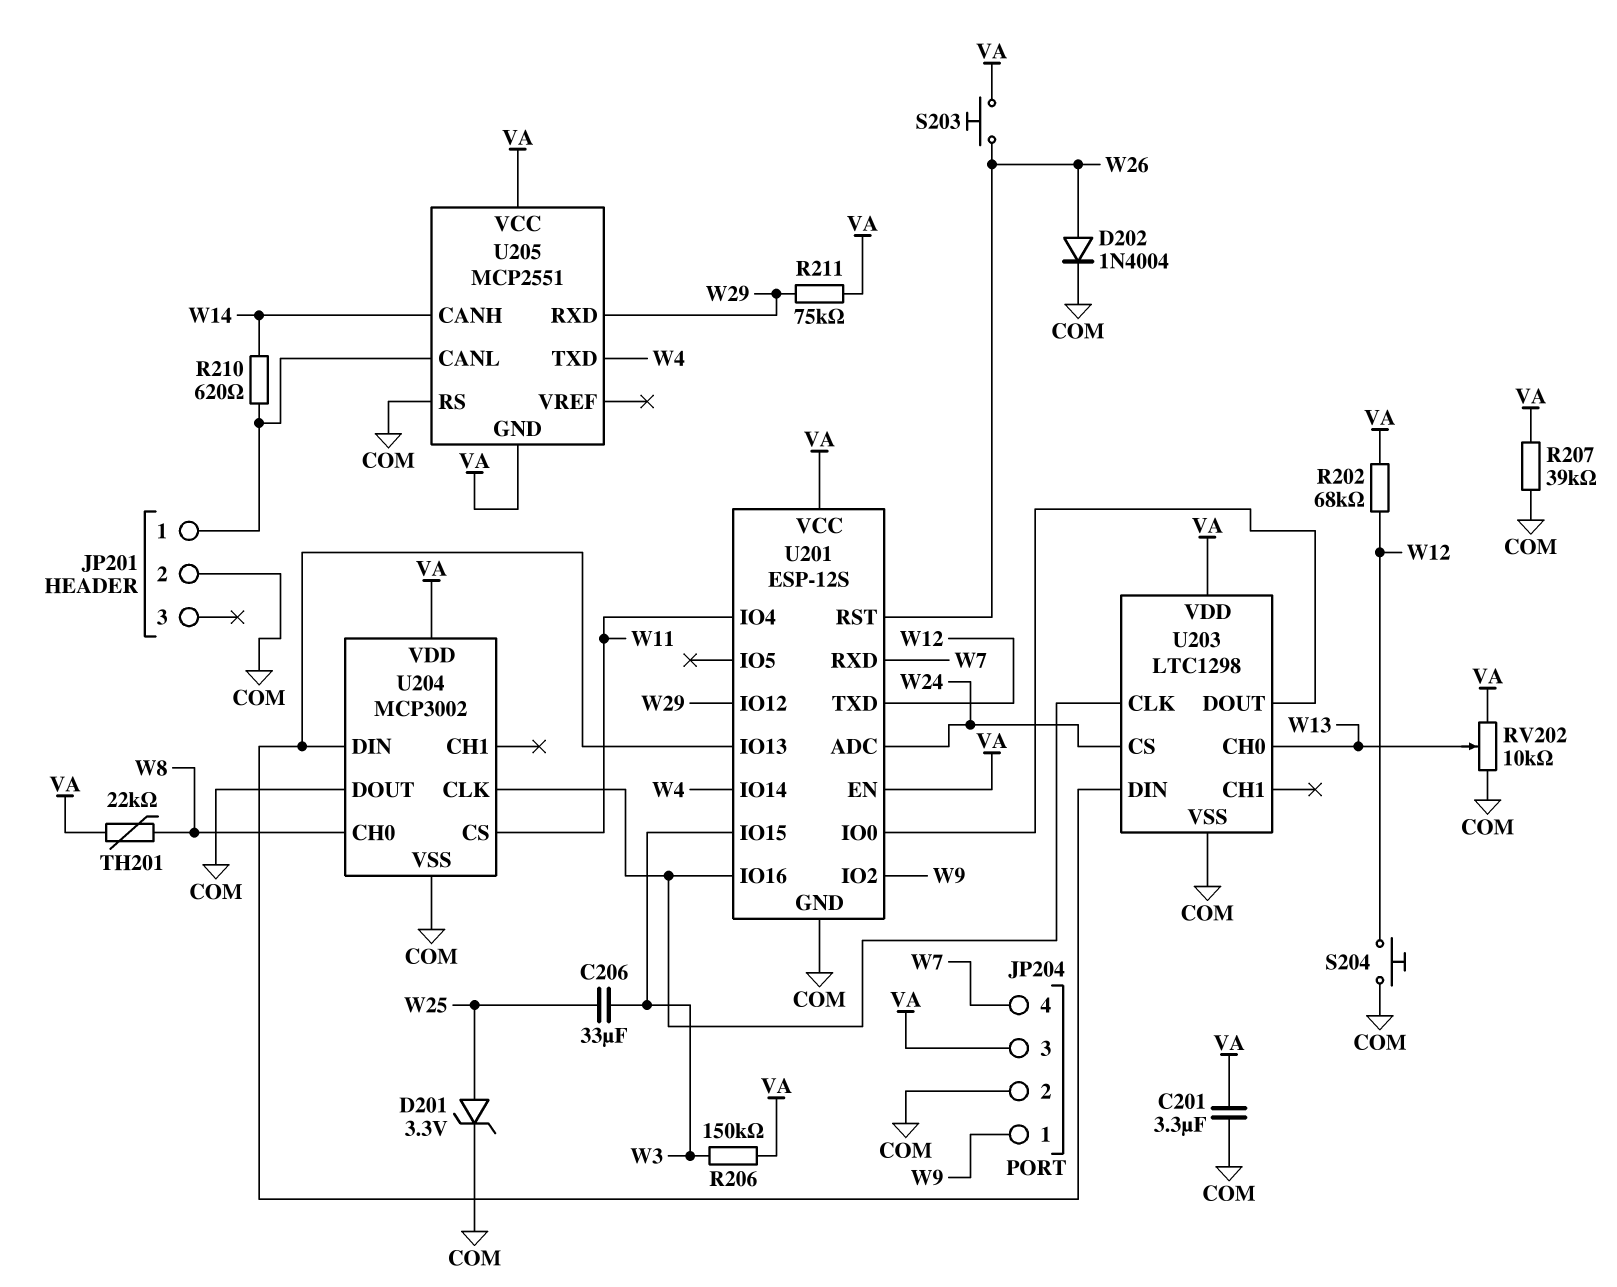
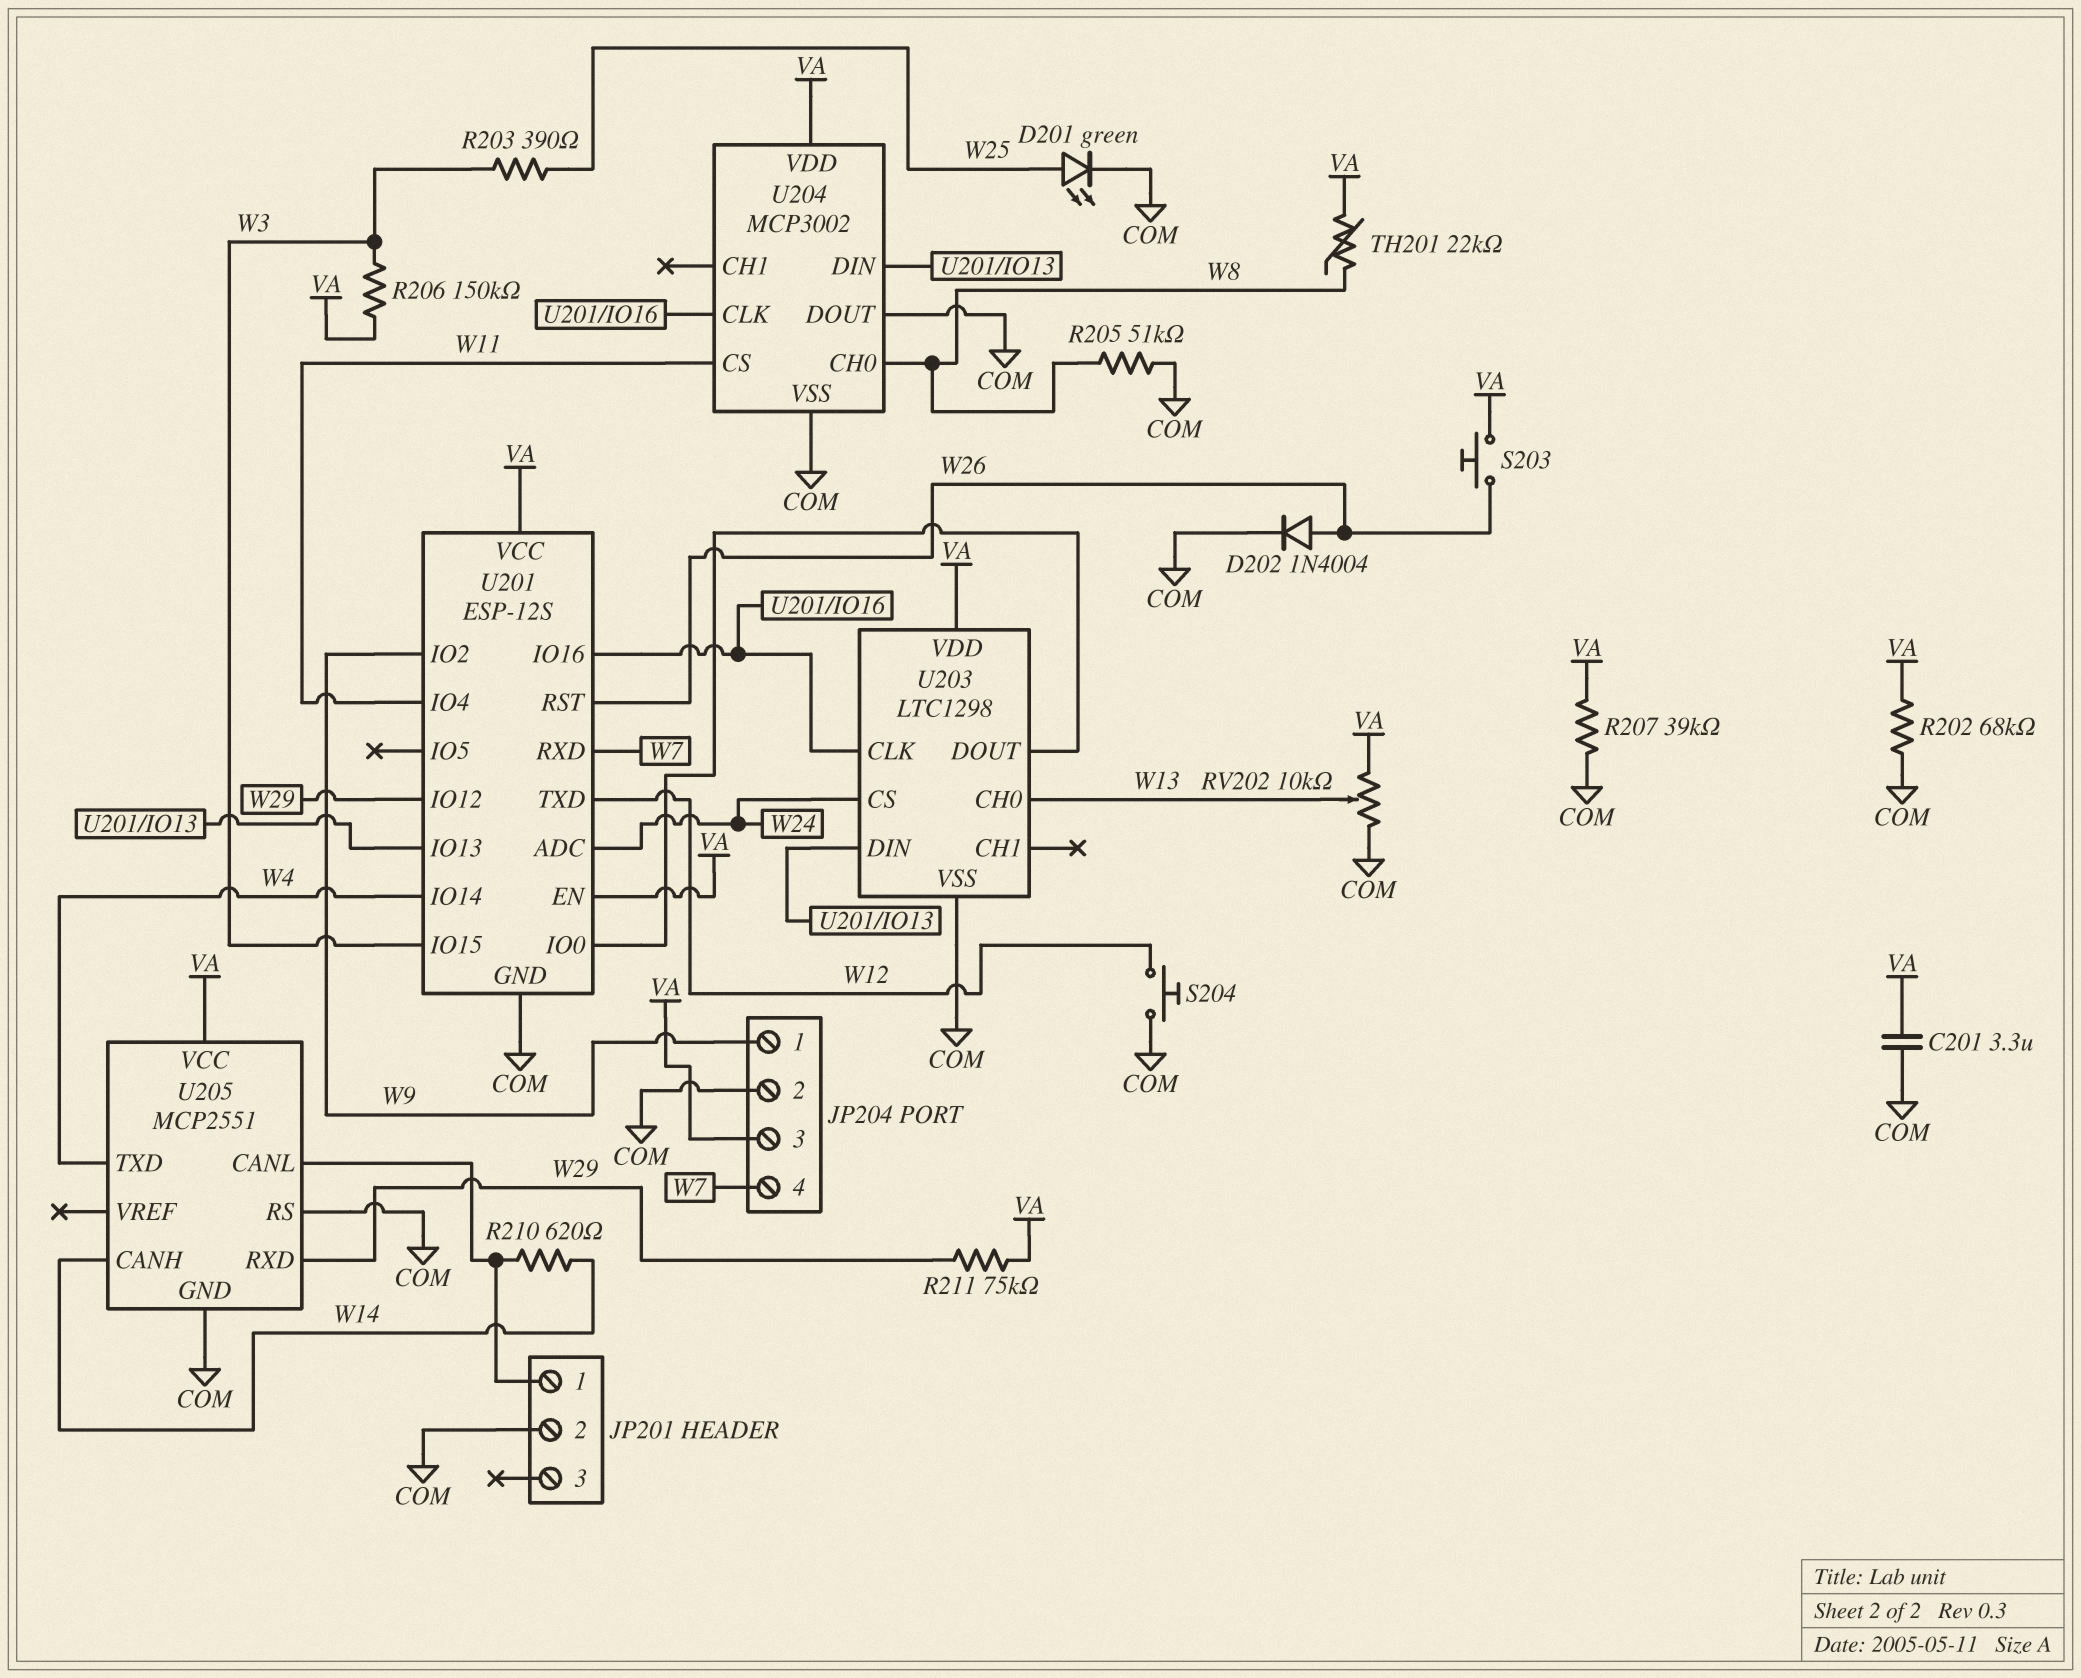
C206: 33uF (W3, W25) -> none
D201: zener 3.3V (A W25, K COM) -> LED green (A W25, K COM)
R202: 68k (VA, W12) -> 68k (COM, VA)
R203: none -> 390 (W3, W25)
R205: none -> 51k (COM, W8)
U205 pin GND: VA -> COM

